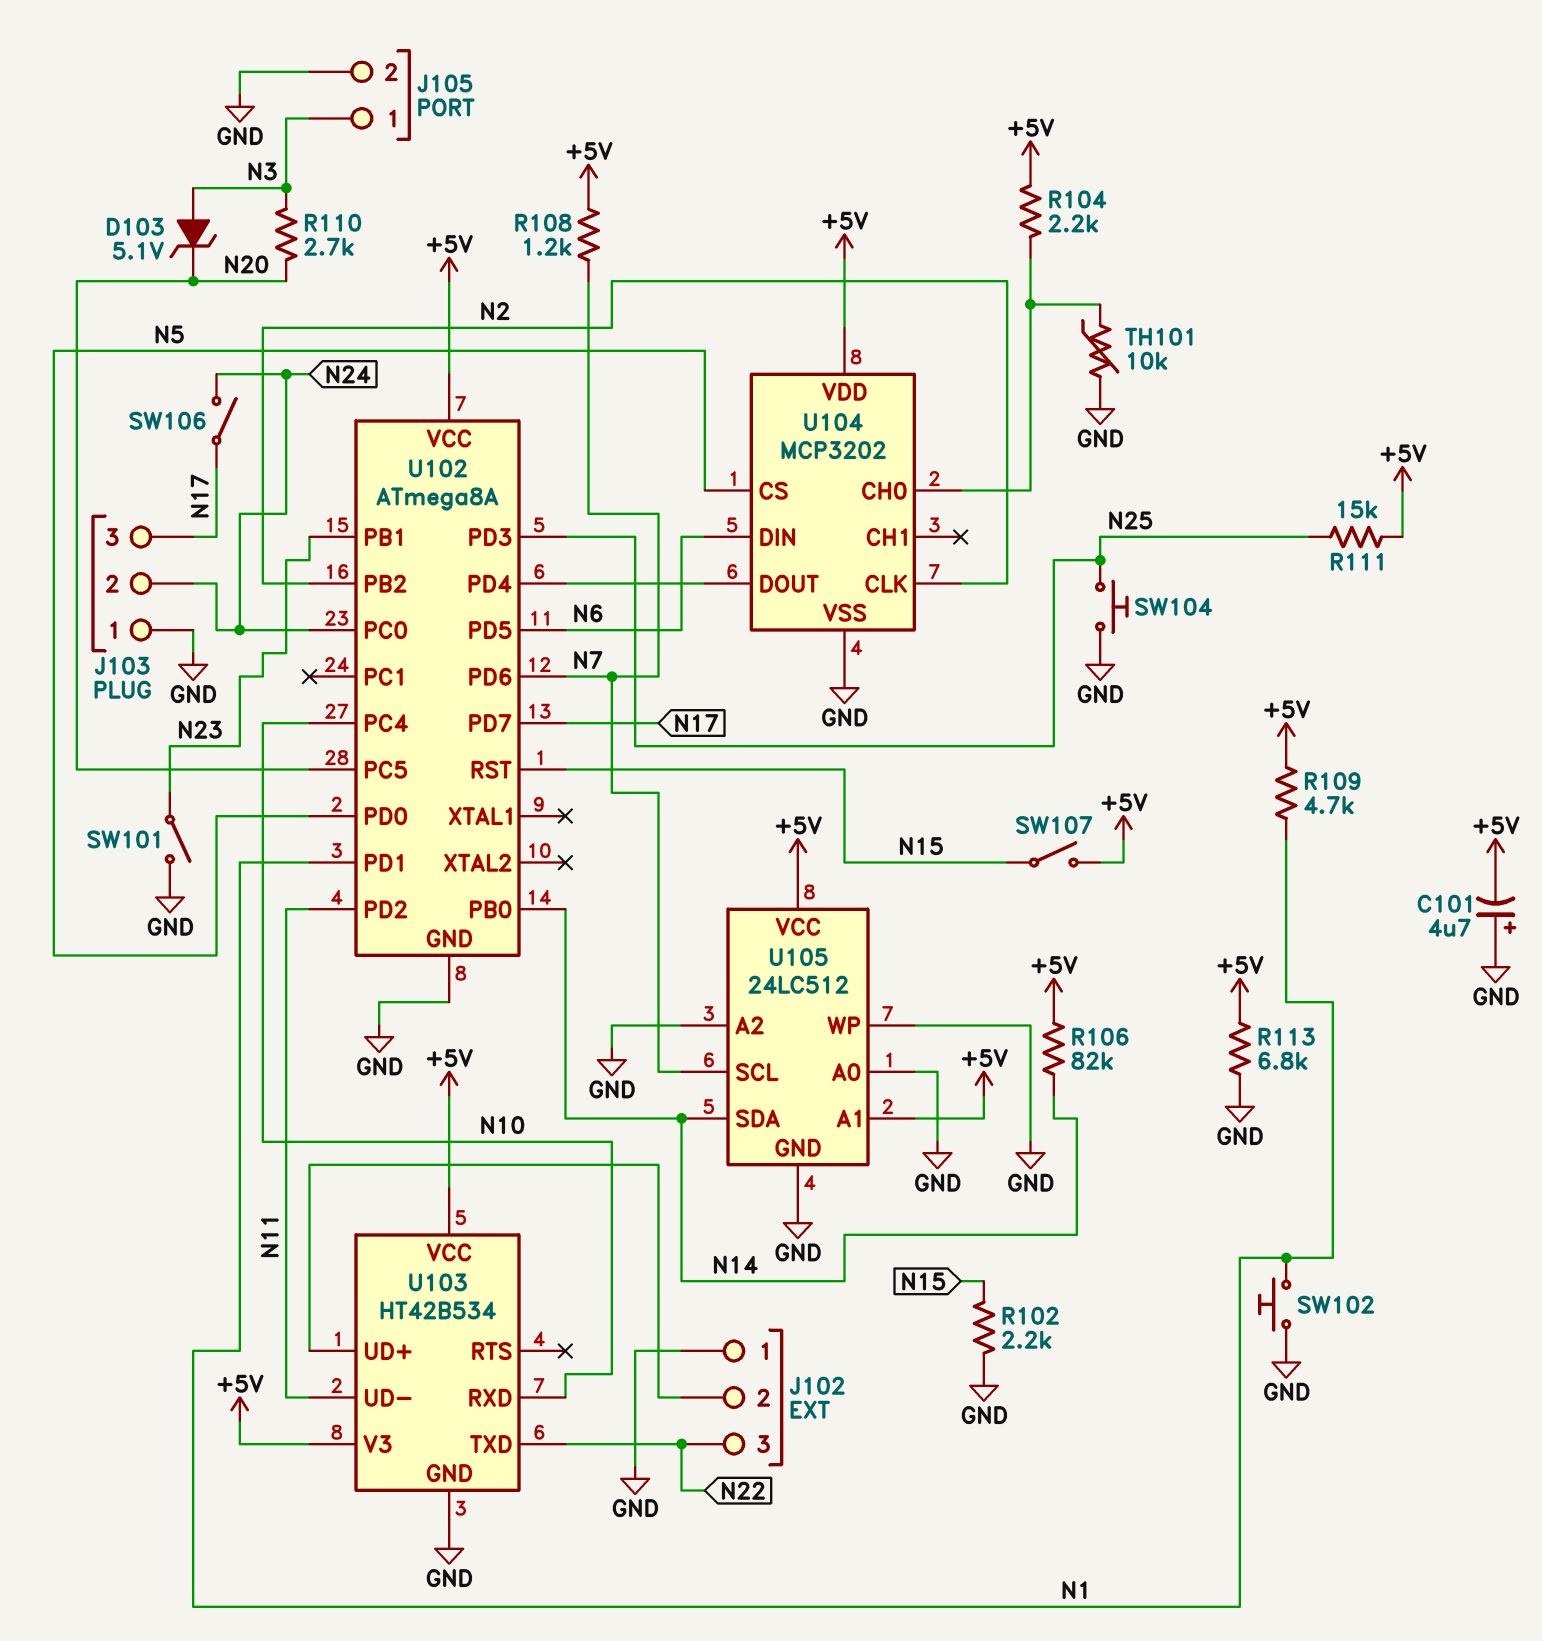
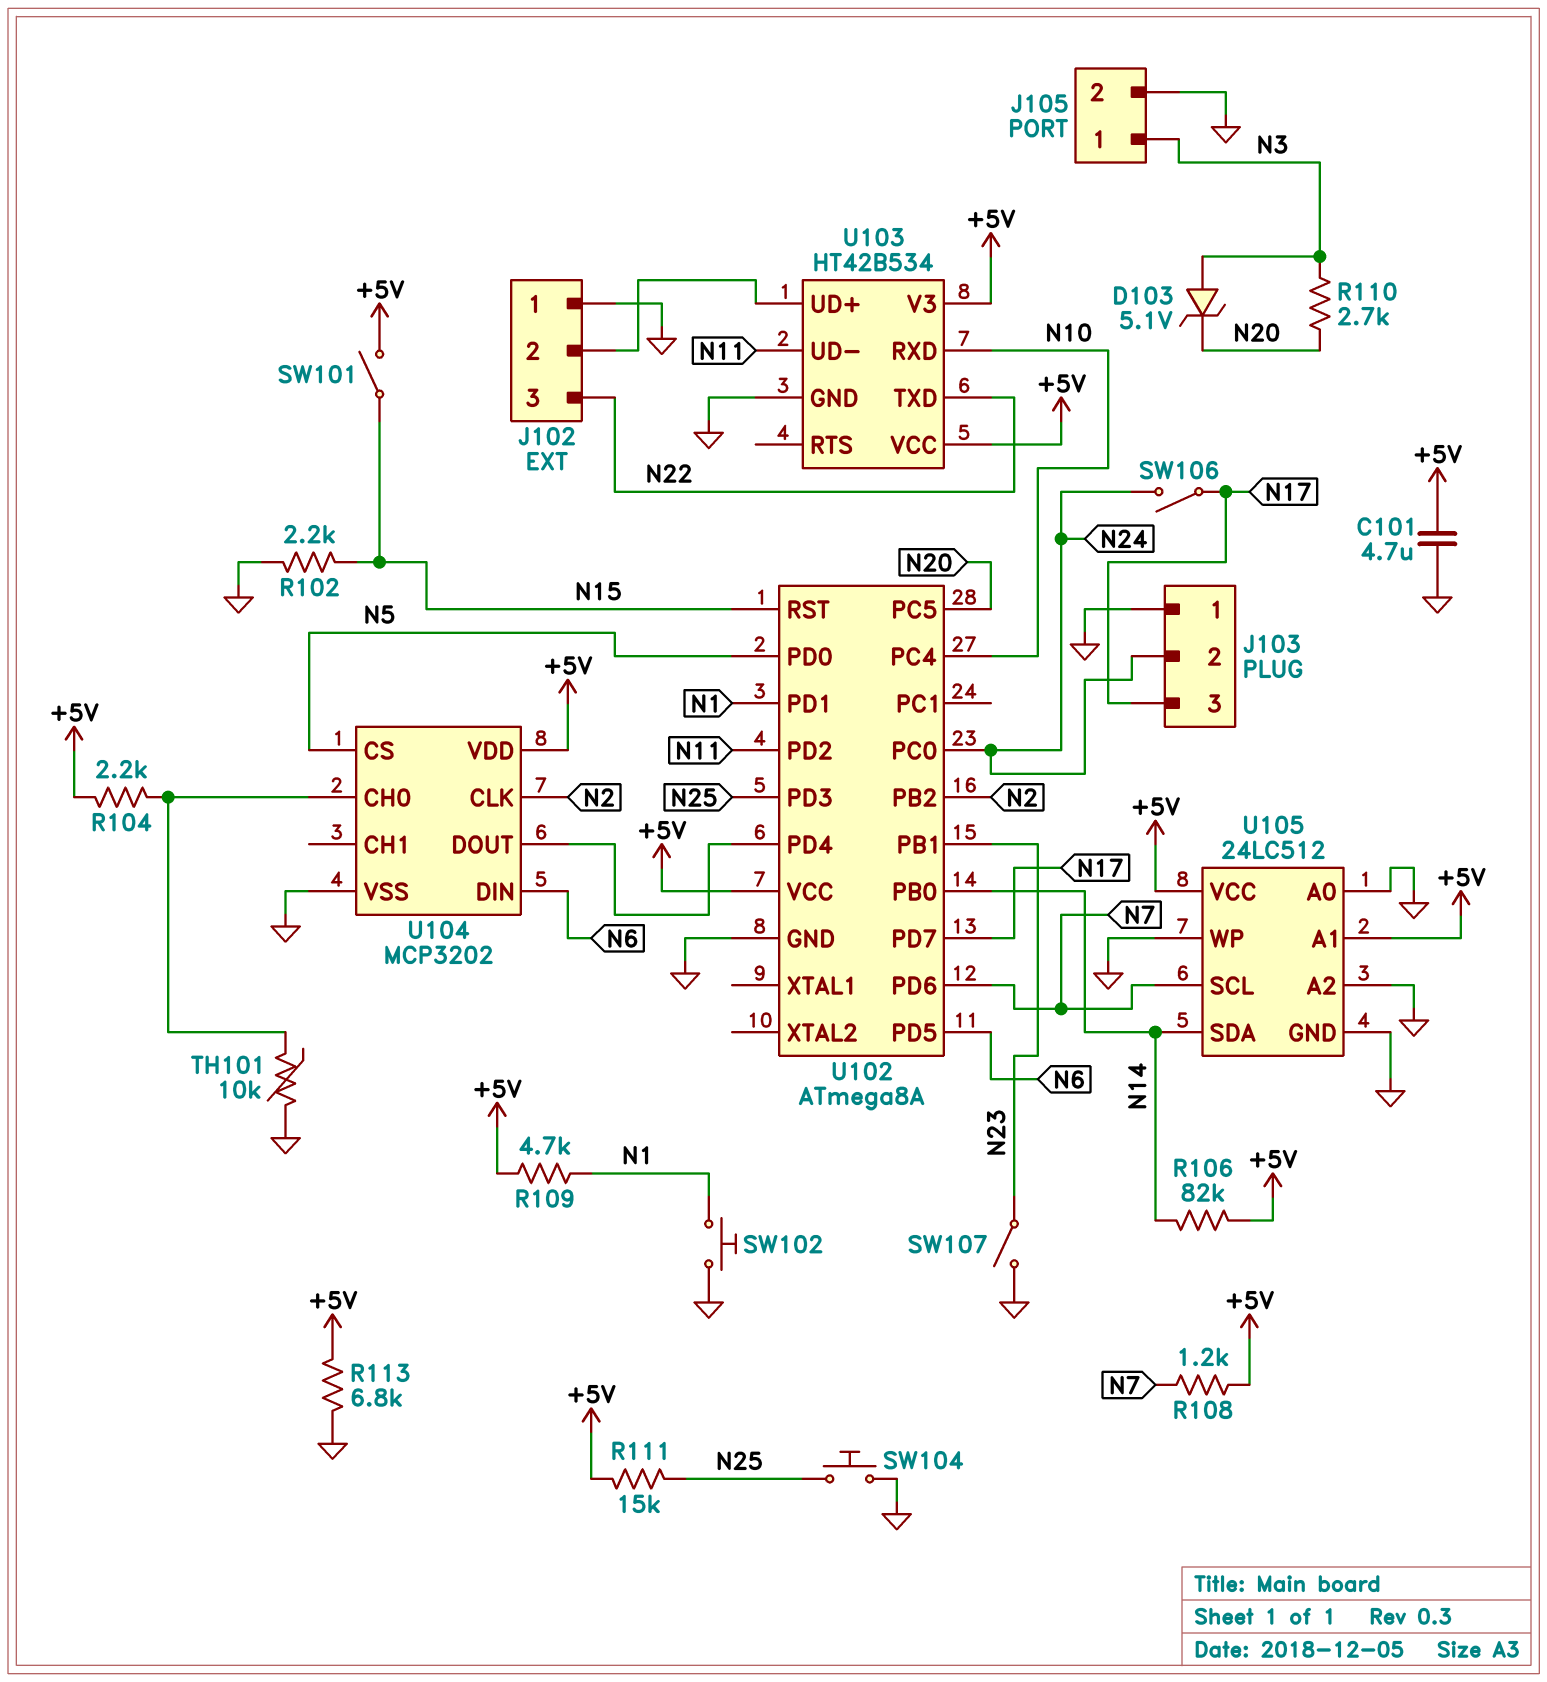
C101: 4.7uF (plus GND, minus +5V) -> 4.7uF (+5V, GND)
SW101: switch (GND, N23) -> switch (+5V, N15)
SW107: switch (+5V, N15) -> switch (GND, N23)

